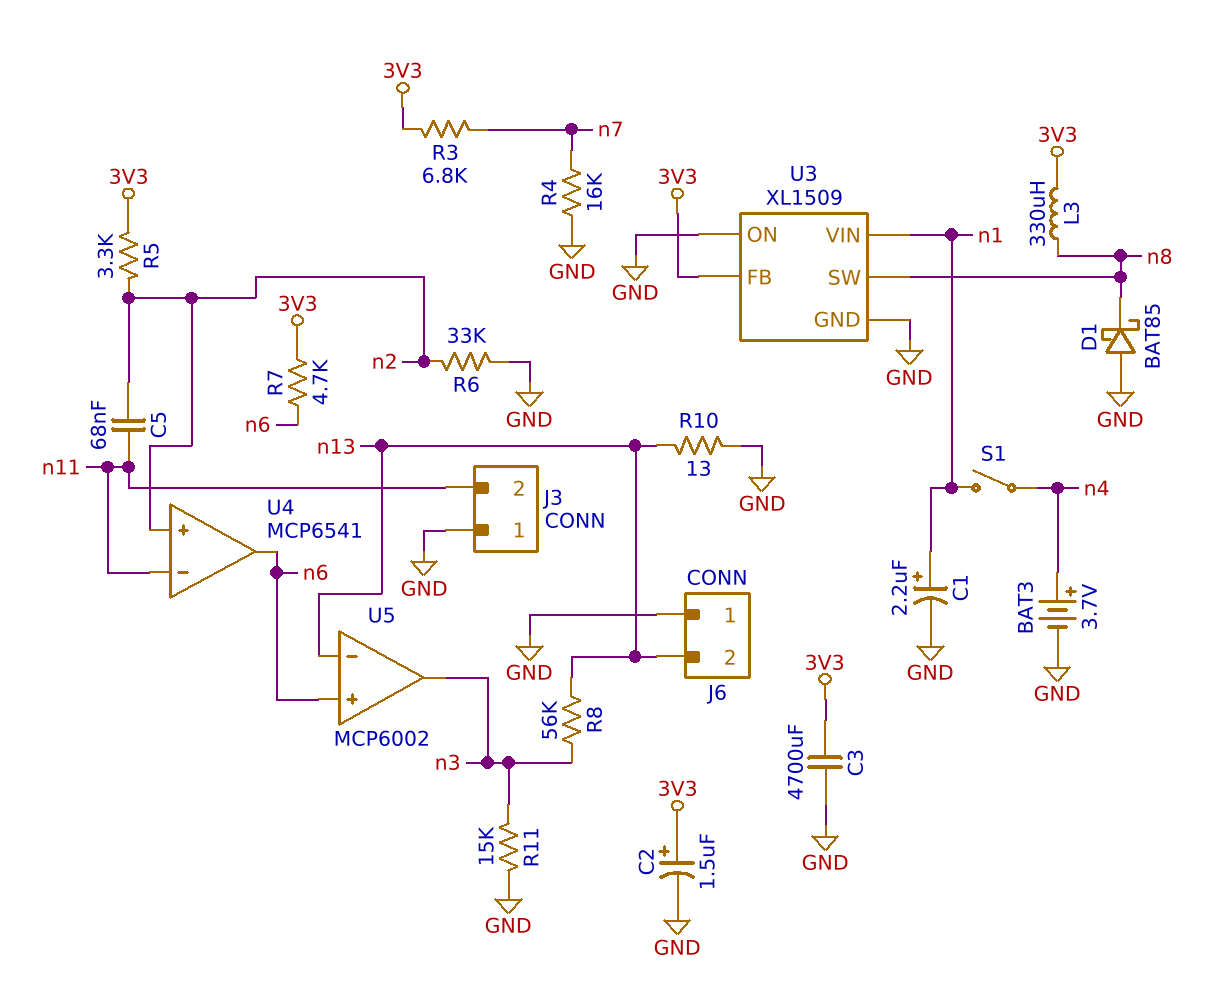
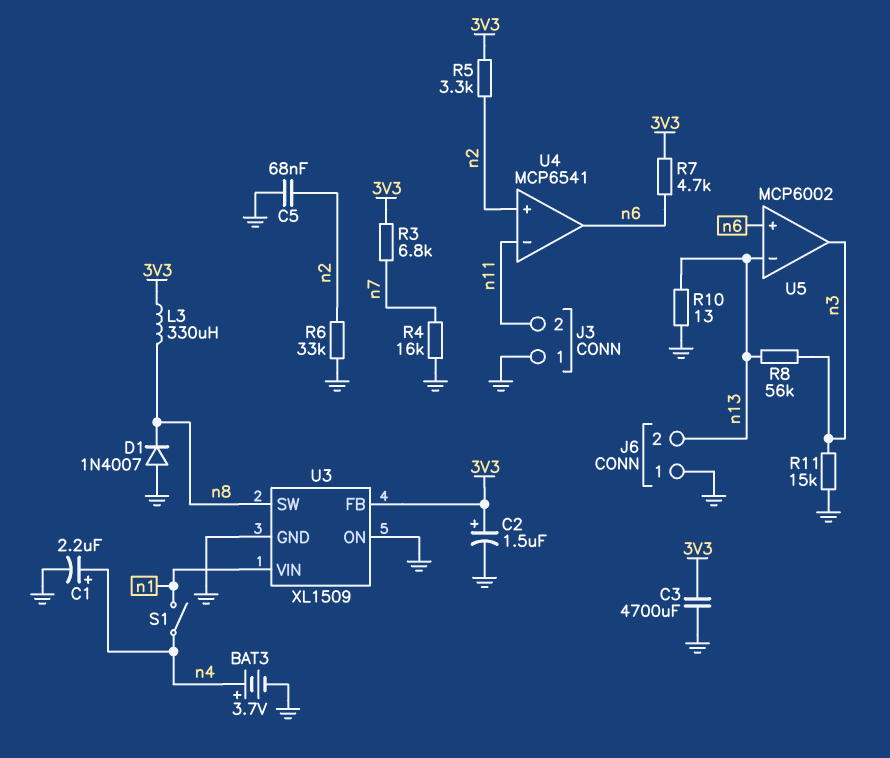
C1: 2.2uF (plus n1, minus GND) -> 2.2uF (plus n4, minus GND)
C5: 68nF (n2, n11) -> 68nF (GND, n2)
D1: schottky BAT85 (A GND, K n8) -> diode 1N4007 (A GND, K n8)

